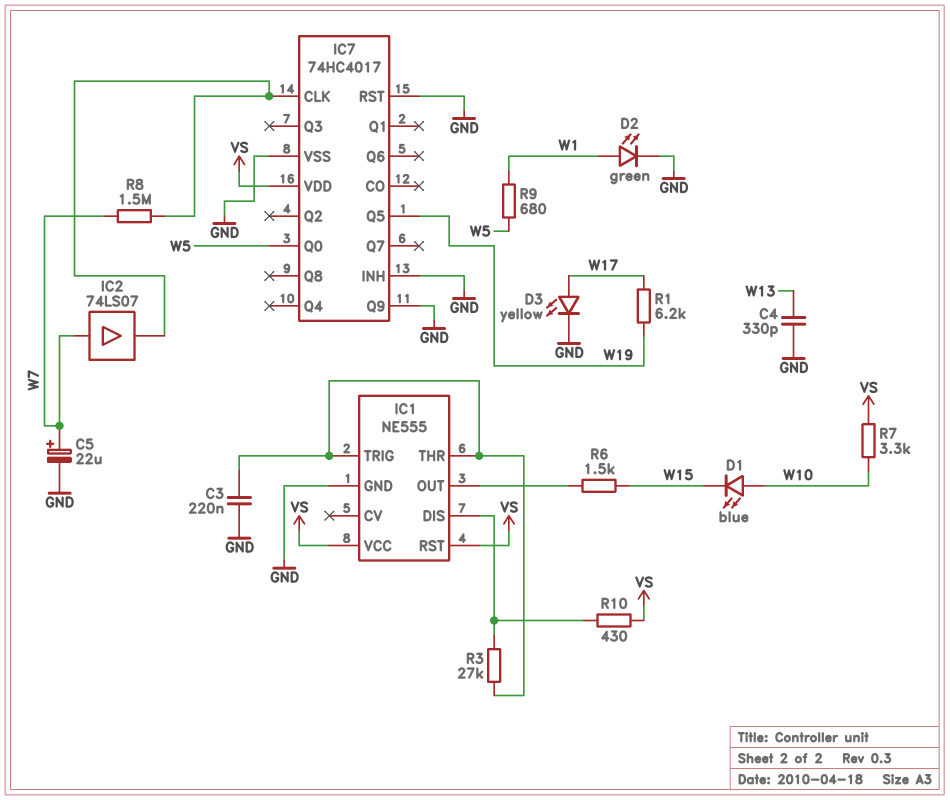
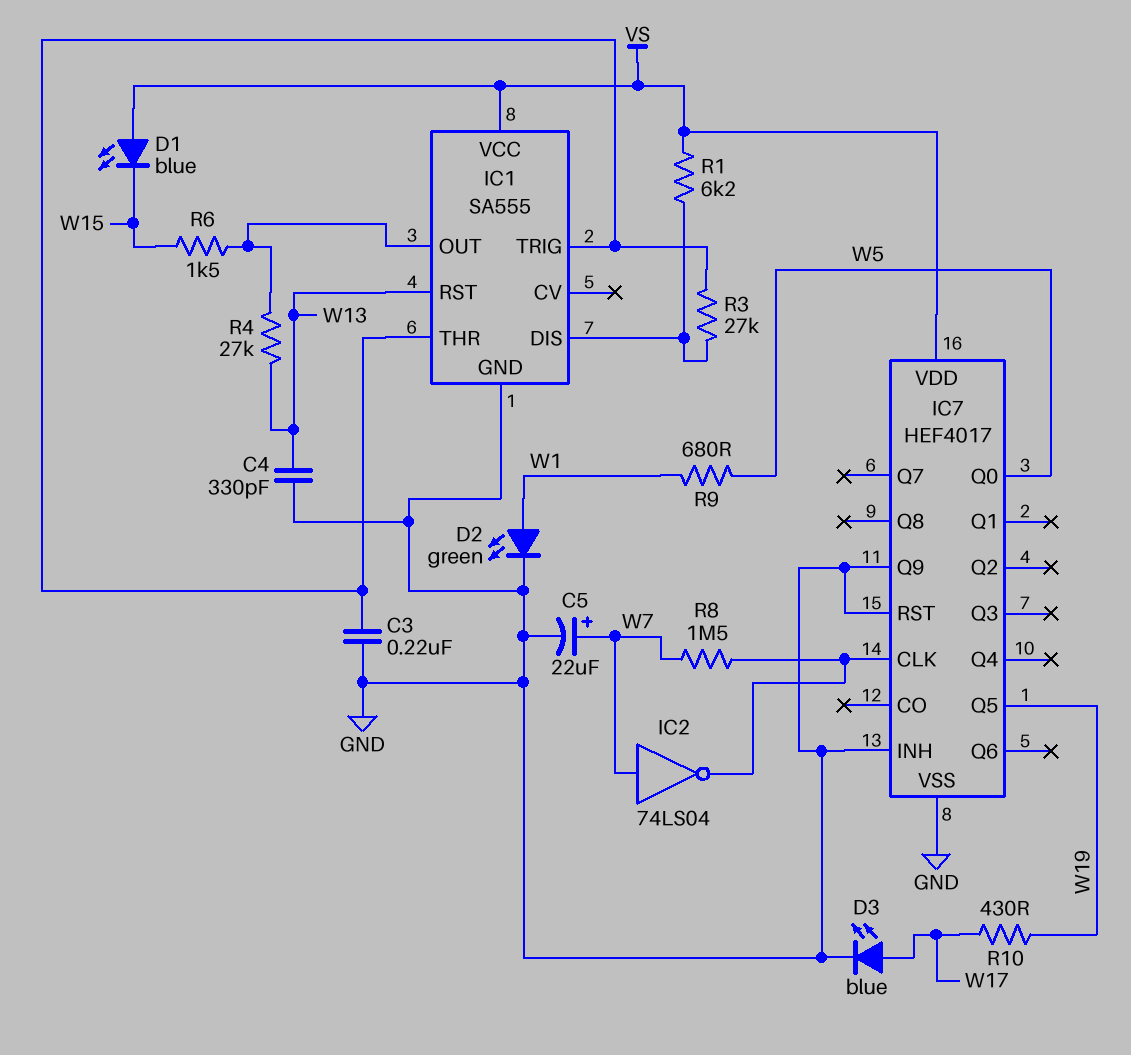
D1: LED blue (A W10, K W15) -> LED blue (A VS, K W15)
D3: LED yellow (A W17, K GND) -> LED blue (A W17, K GND)
IC1: NE555 -> SA555
IC1 pin RST: VS -> W13
IC2: buffer 74LS07 (in W7, out IC7/CLK) -> NOT 74LS04 (in W7, out IC7/CLK)
IC7: 74HC4017 -> HEF4017
R1: 6.2k (W17, W19) -> 6.2k (IC1/DIS, VS)
R4: none -> 27k (IC1/OUT, W13)
R7: 3.3k (VS, W10) -> none
R10: 430 (IC1/DIS, VS) -> 430 (W17, W19)

